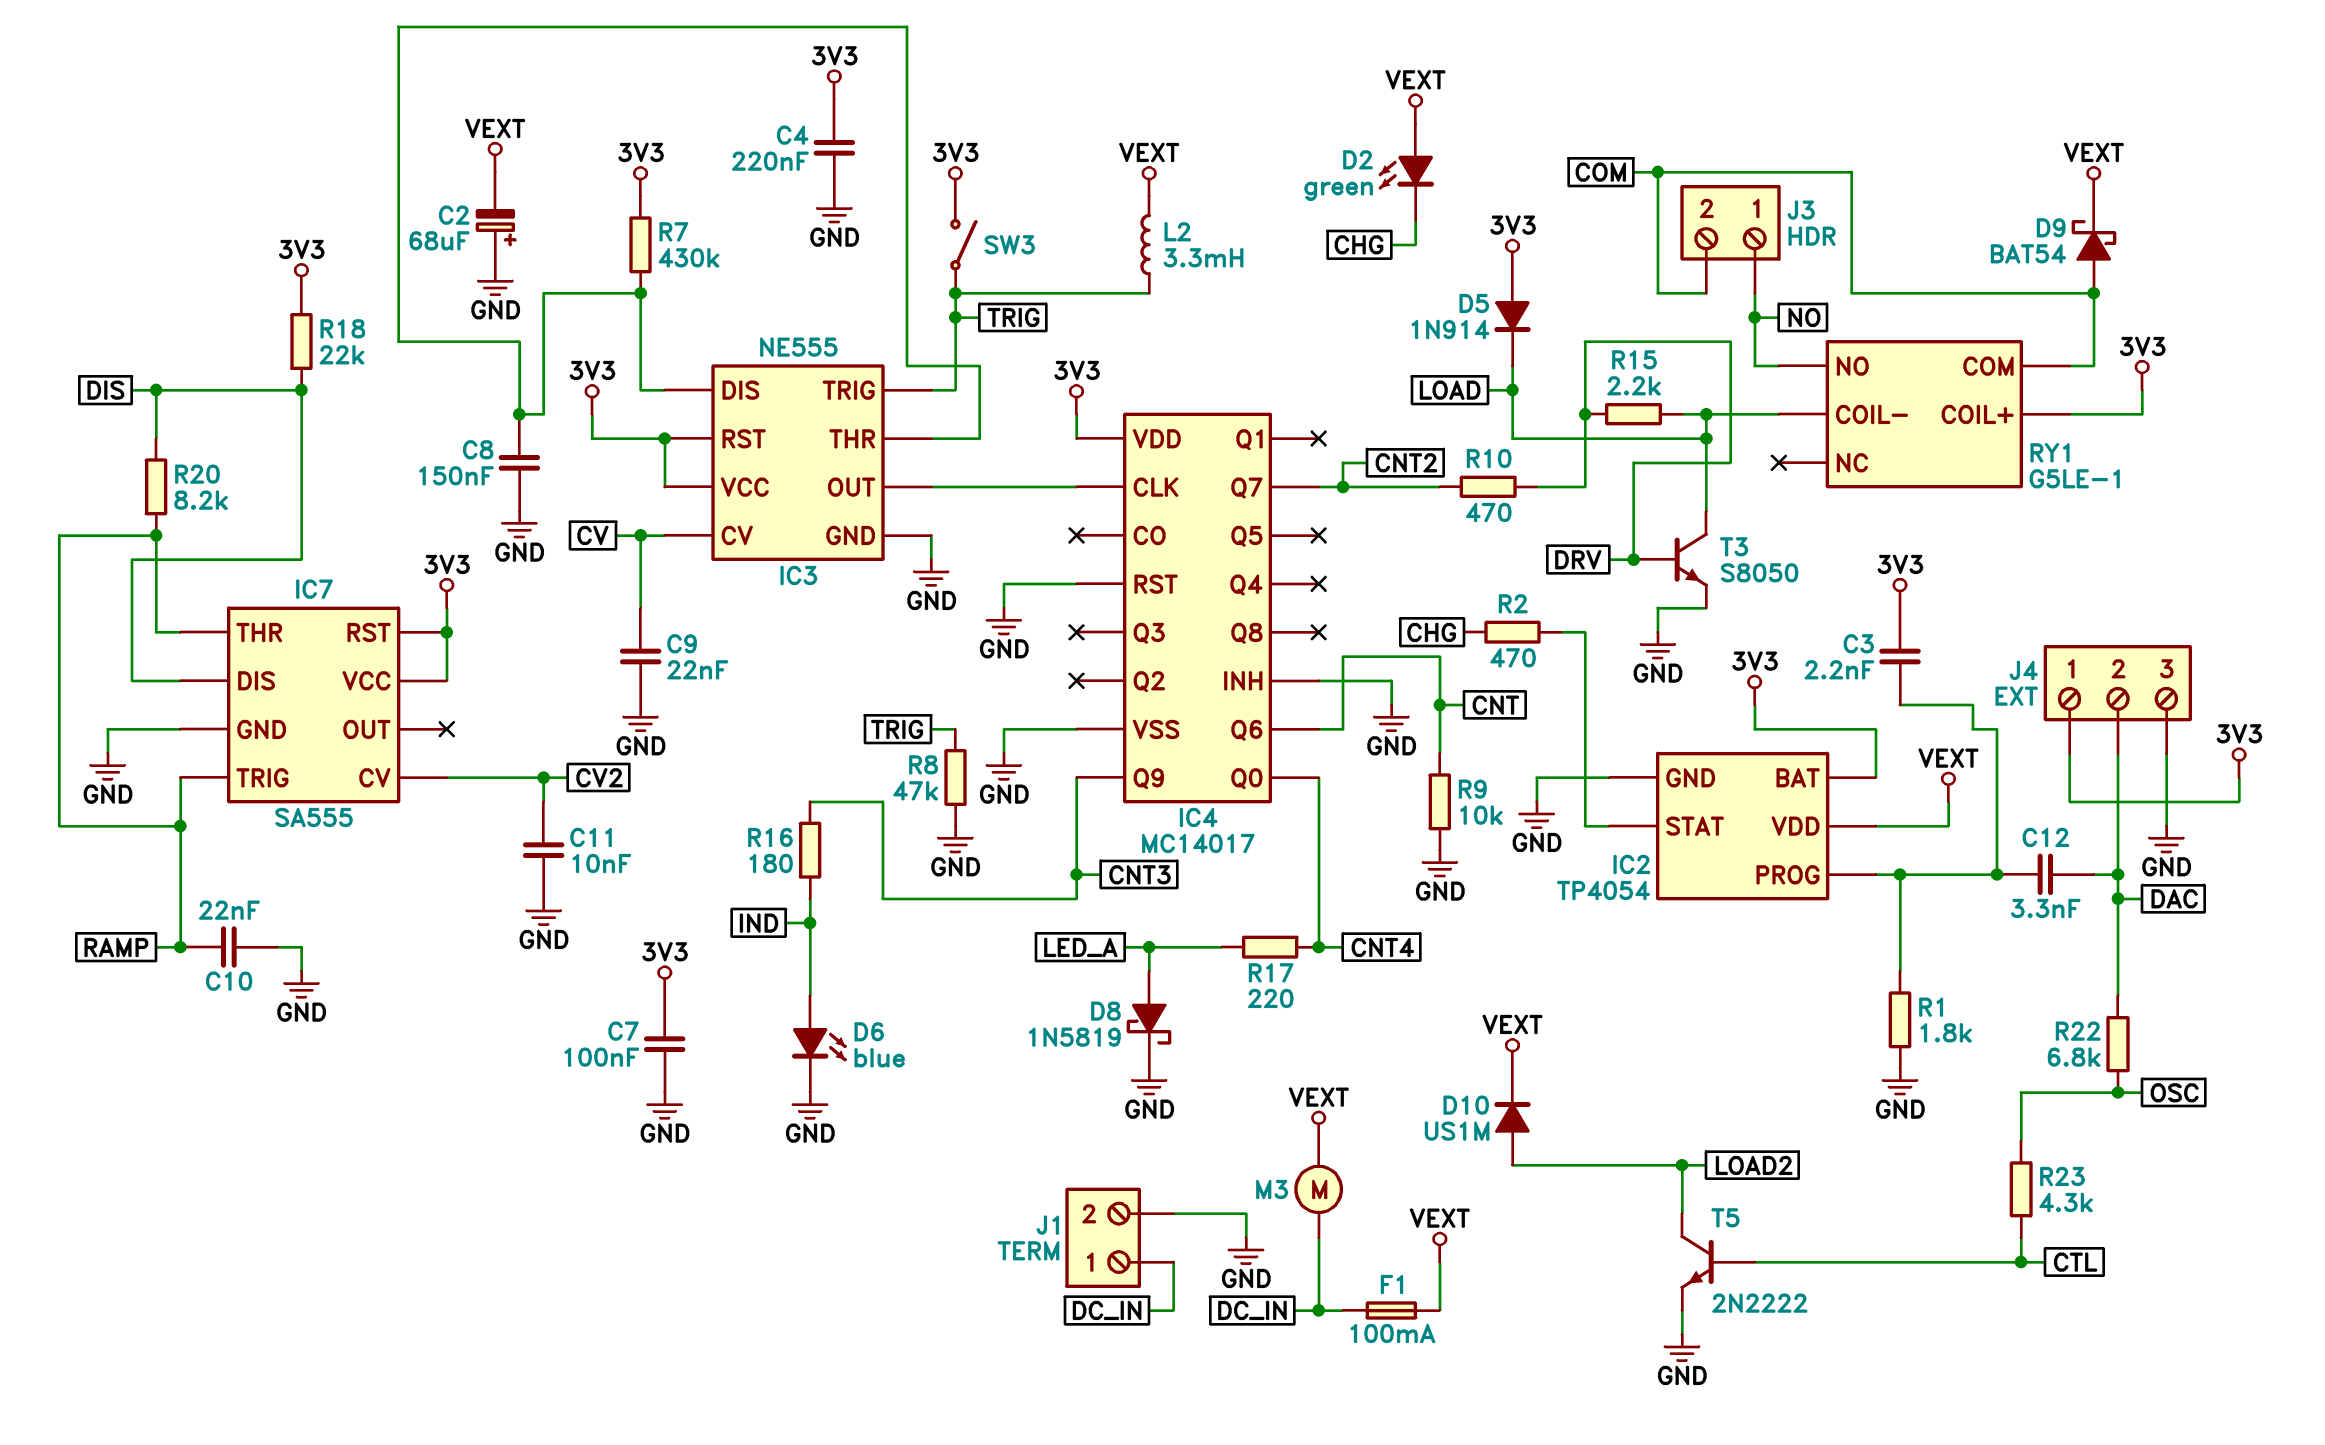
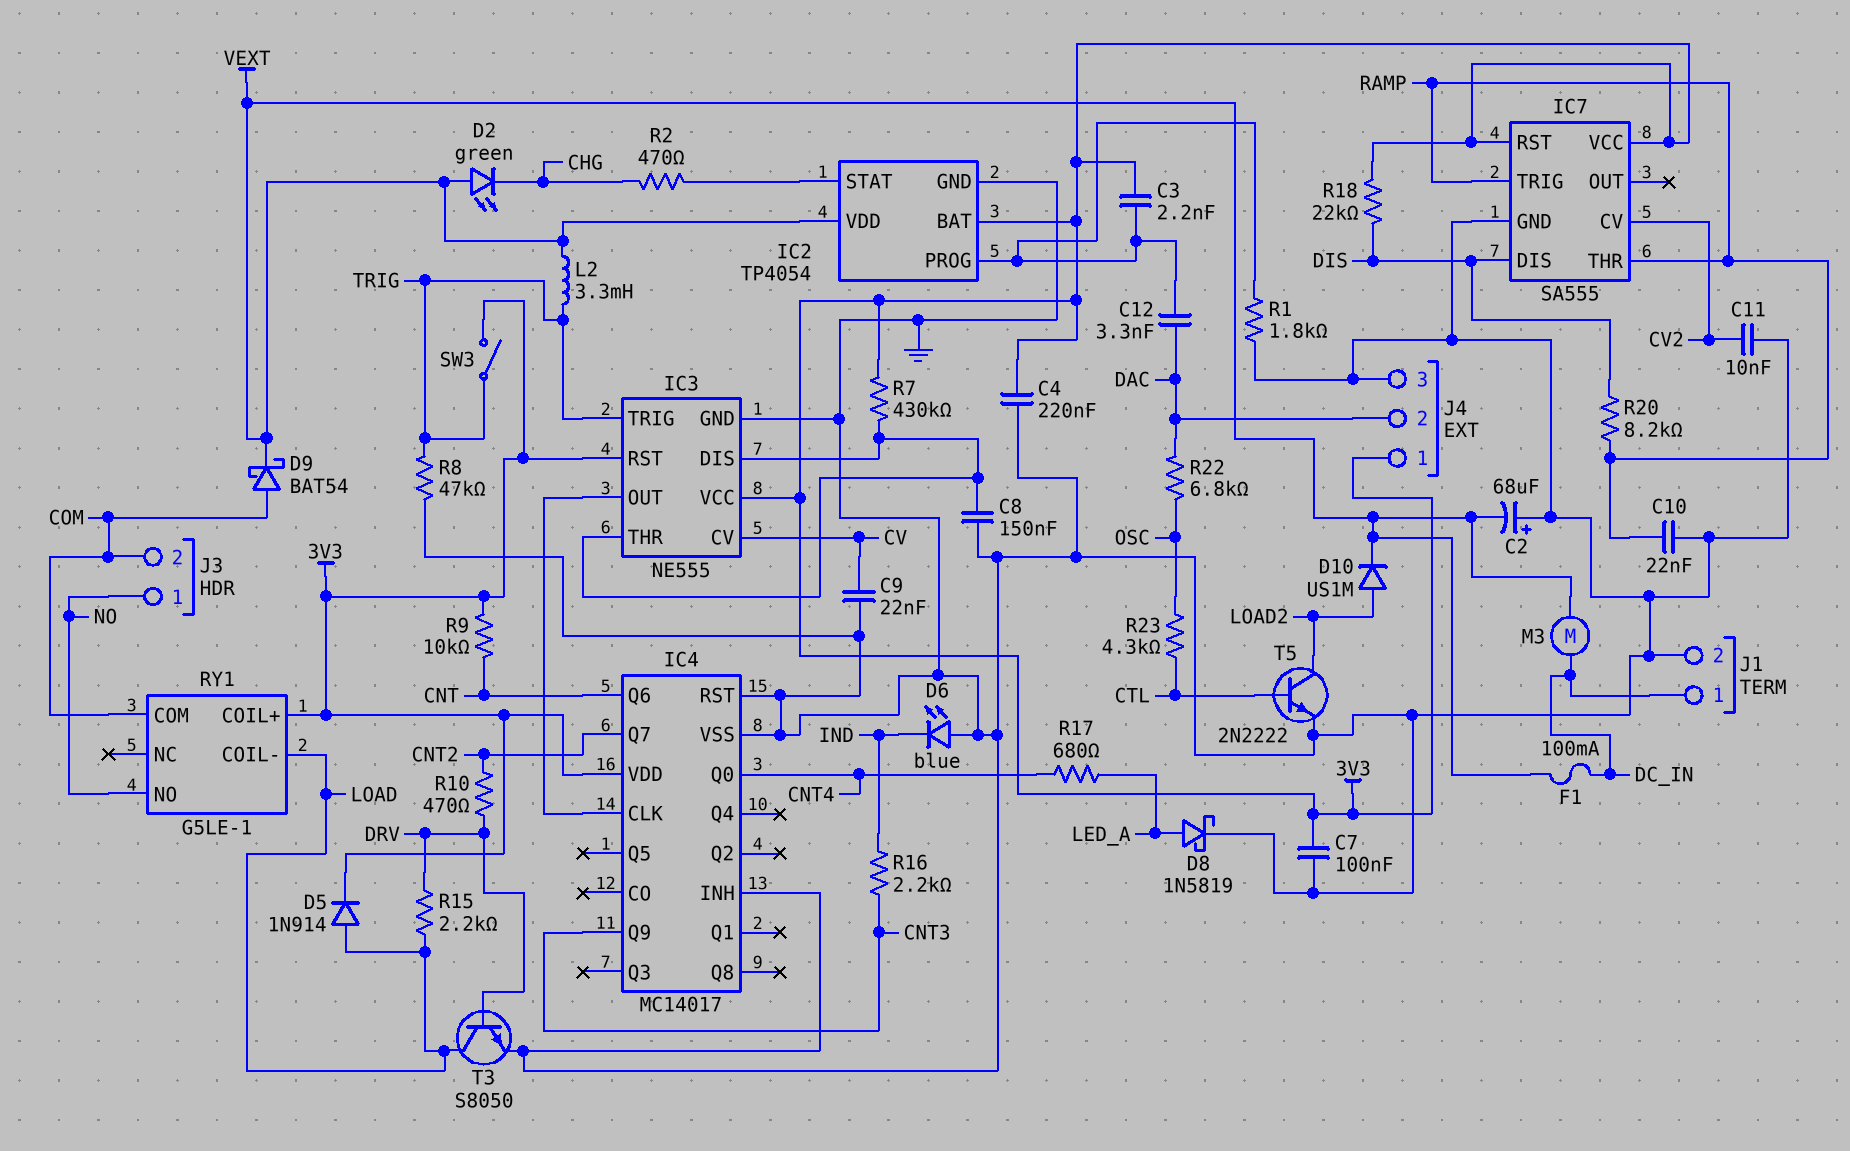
D5: diode 1N914 (A 3V3, K LOAD) -> diode 1N914 (A LOAD, K 3V3)
D6: LED blue (A IND, K GND) -> LED blue (A GND, K IND)
R9: 10k (CNT, GND) -> 10k (3V3, CNT)
R16: 180 (CNT3, IND) -> 2.2k (CNT3, IND)
R17: 220 (CNT4, LED_A) -> 680 (CNT4, LED_A)

